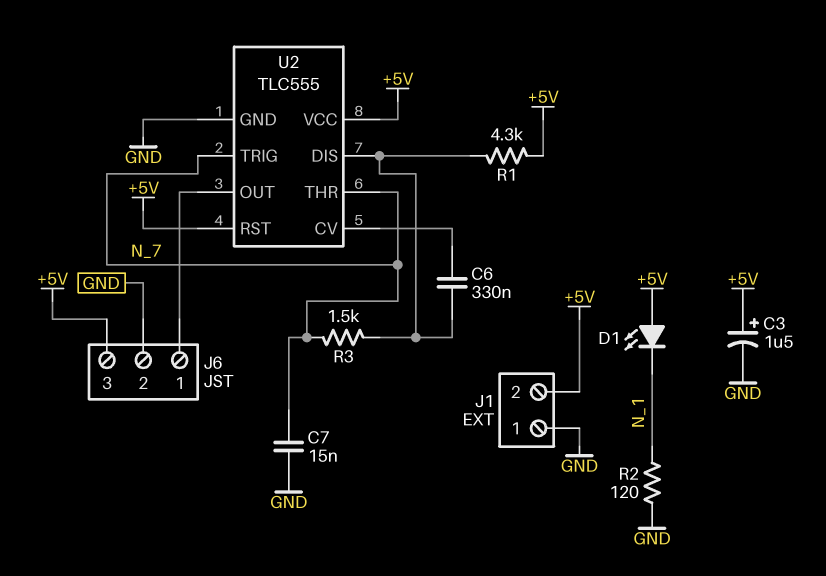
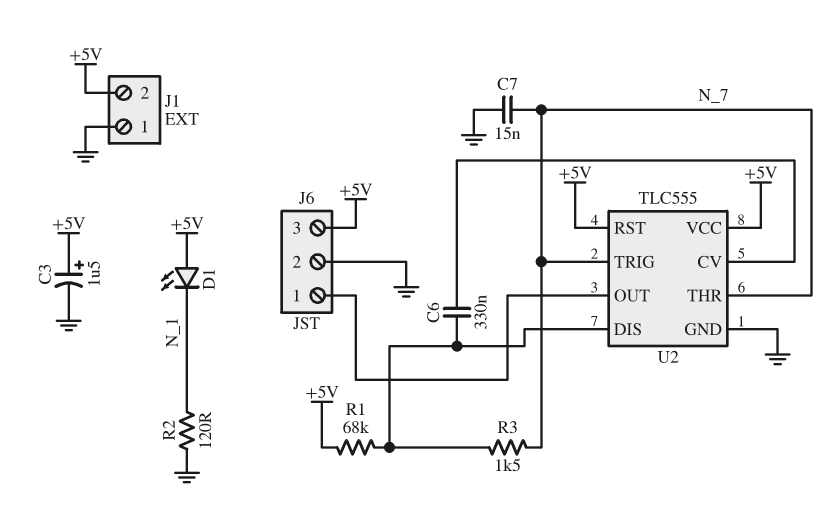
R1: 4.3k (+5V, U2/DIS) -> 68k (+5V, U2/DIS)

